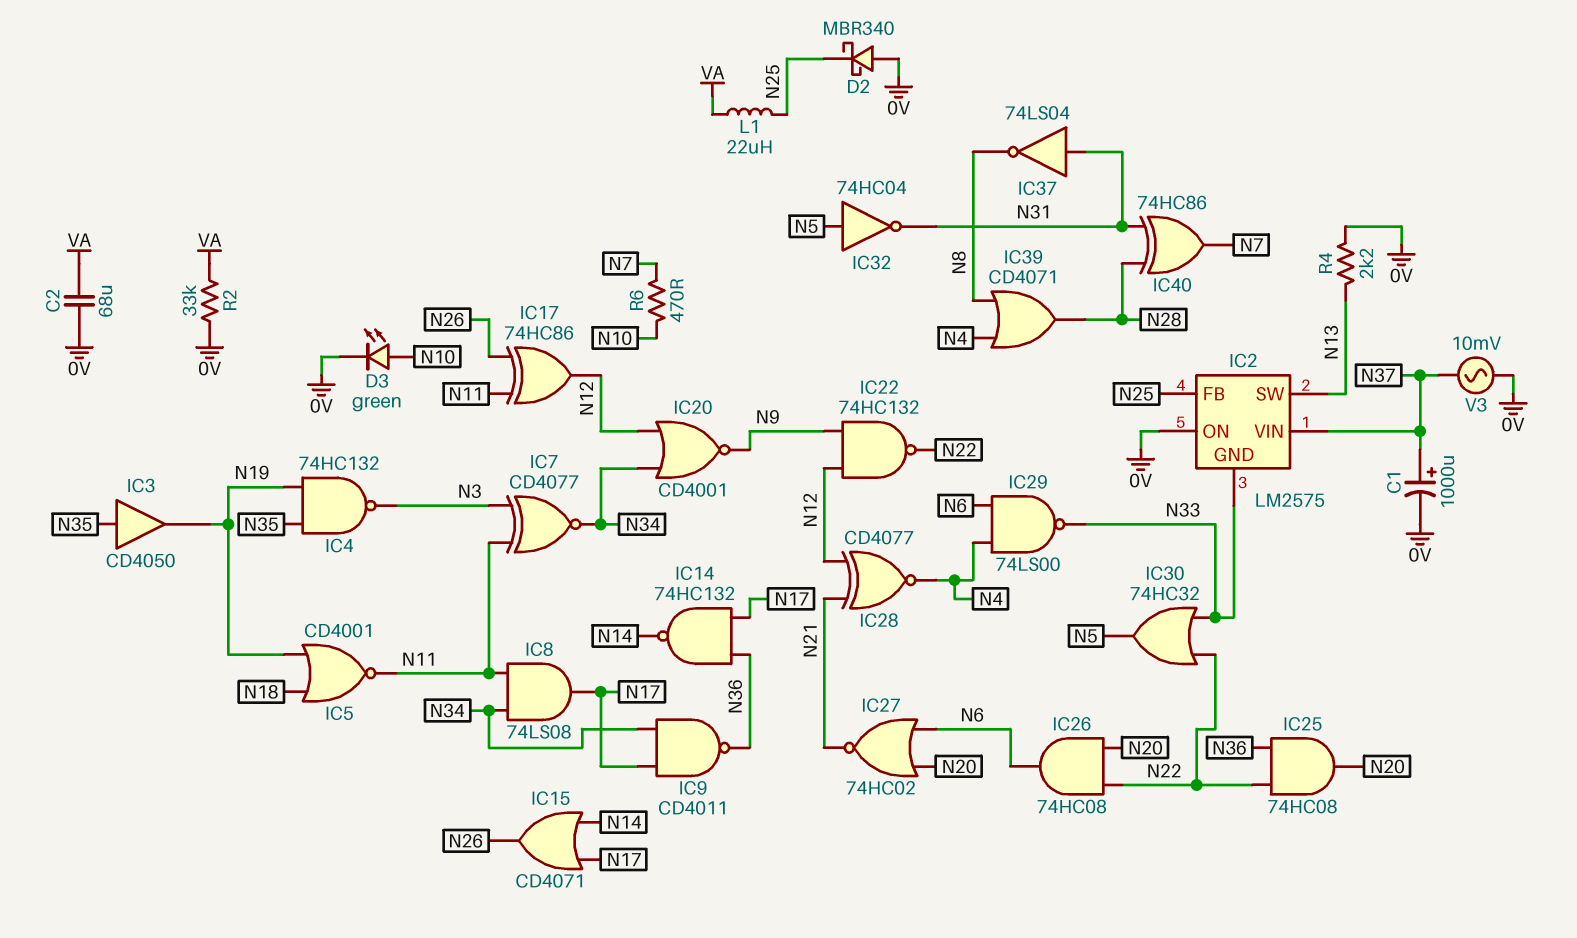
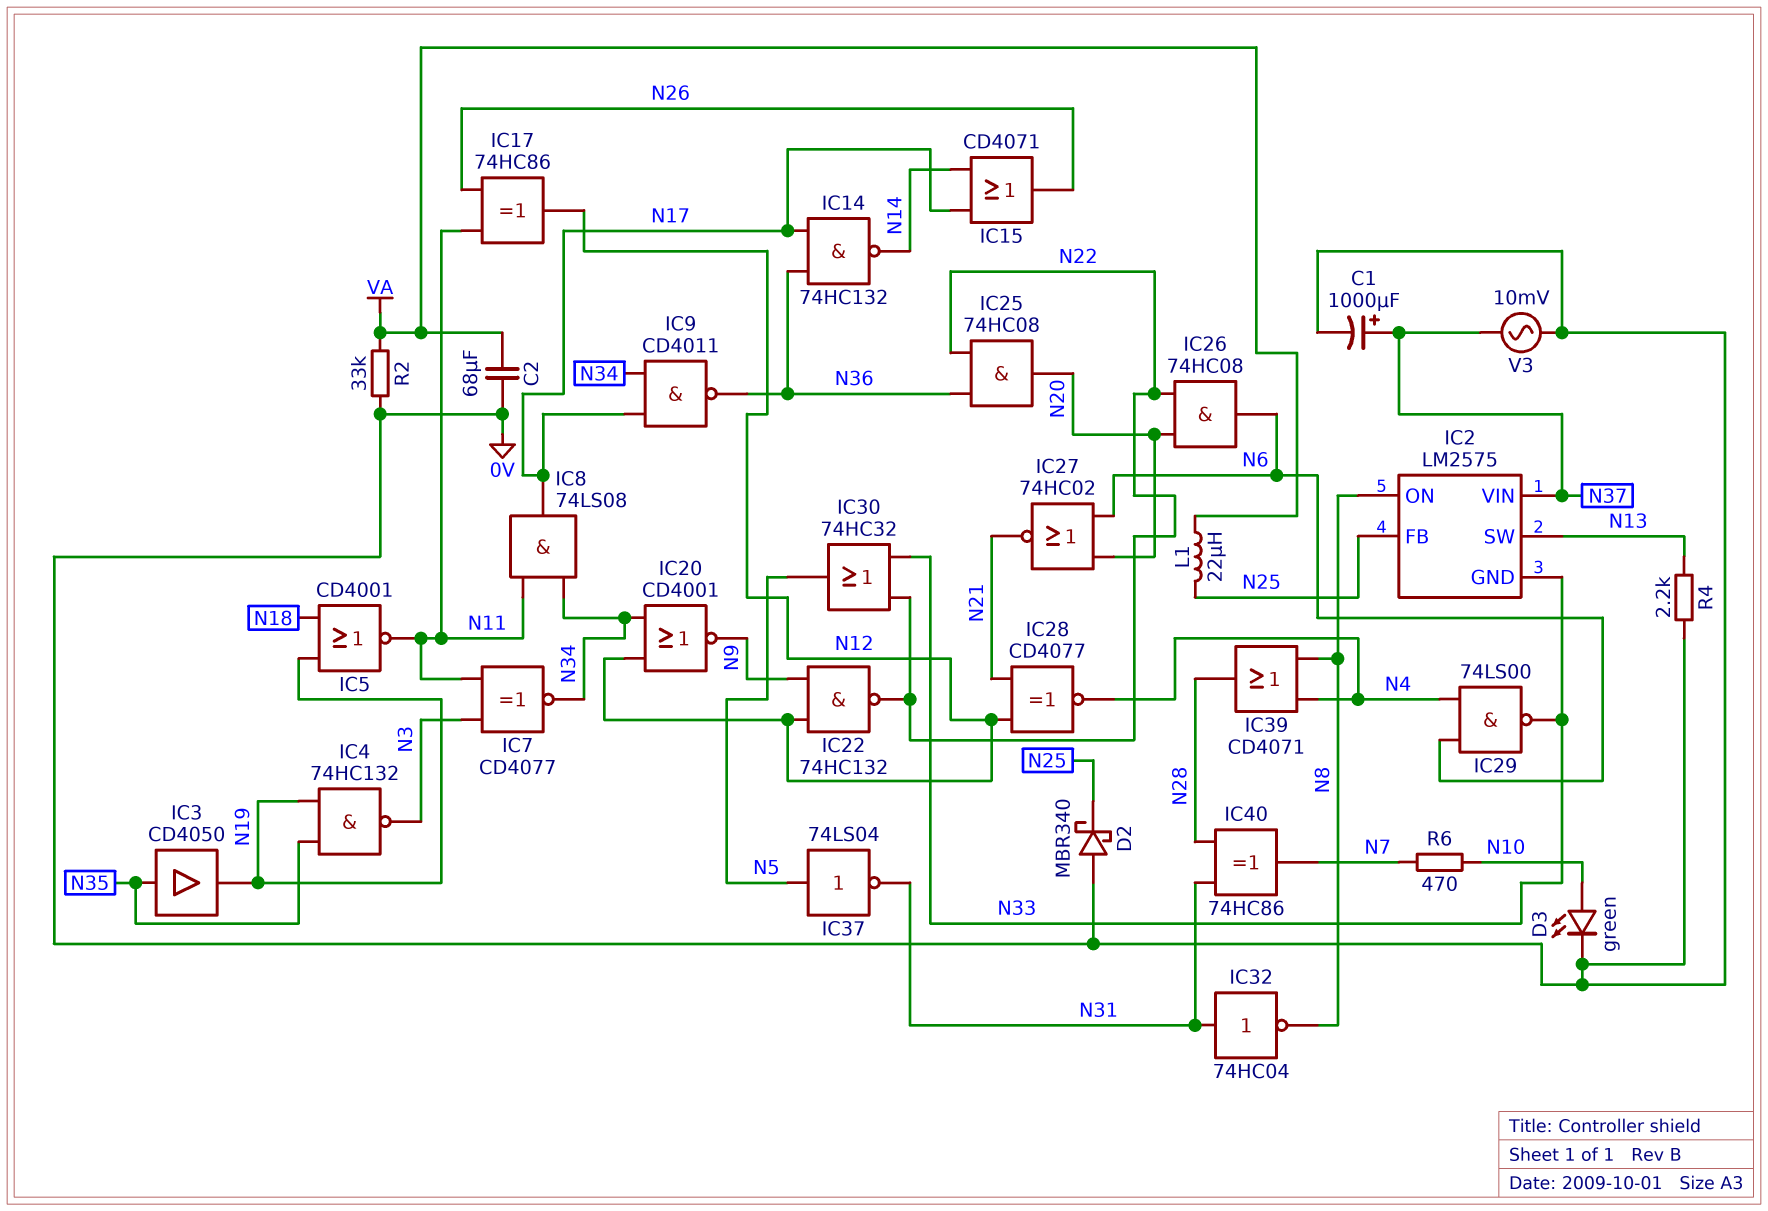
IC2 pin ON: 0V -> N8
IC32: NOT 74HC04 (in N5, out N31) -> NOT 74HC04 (in N31, out N8)
IC37: NOT 74LS04 (in N31, out N8) -> NOT 74LS04 (in N5, out N31)

